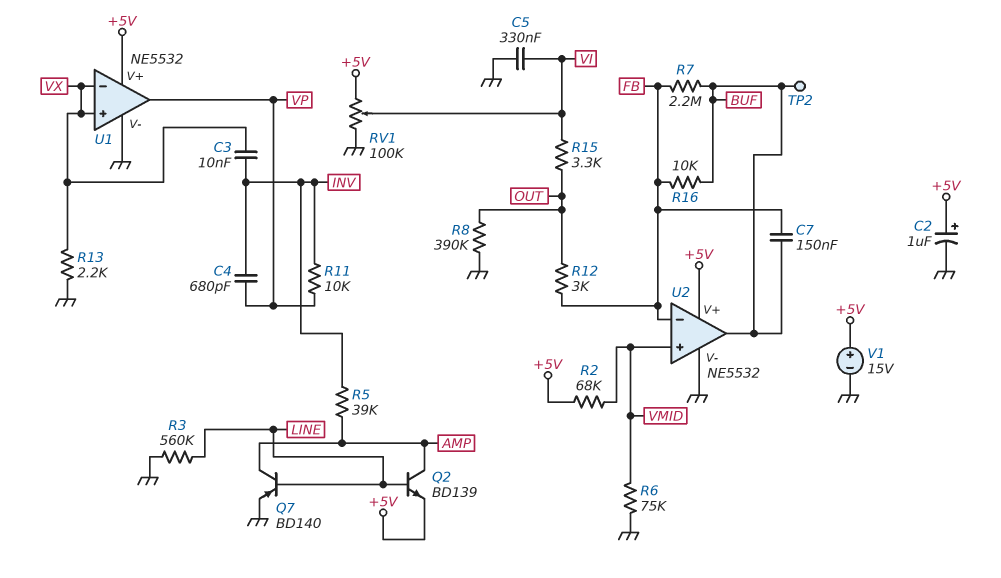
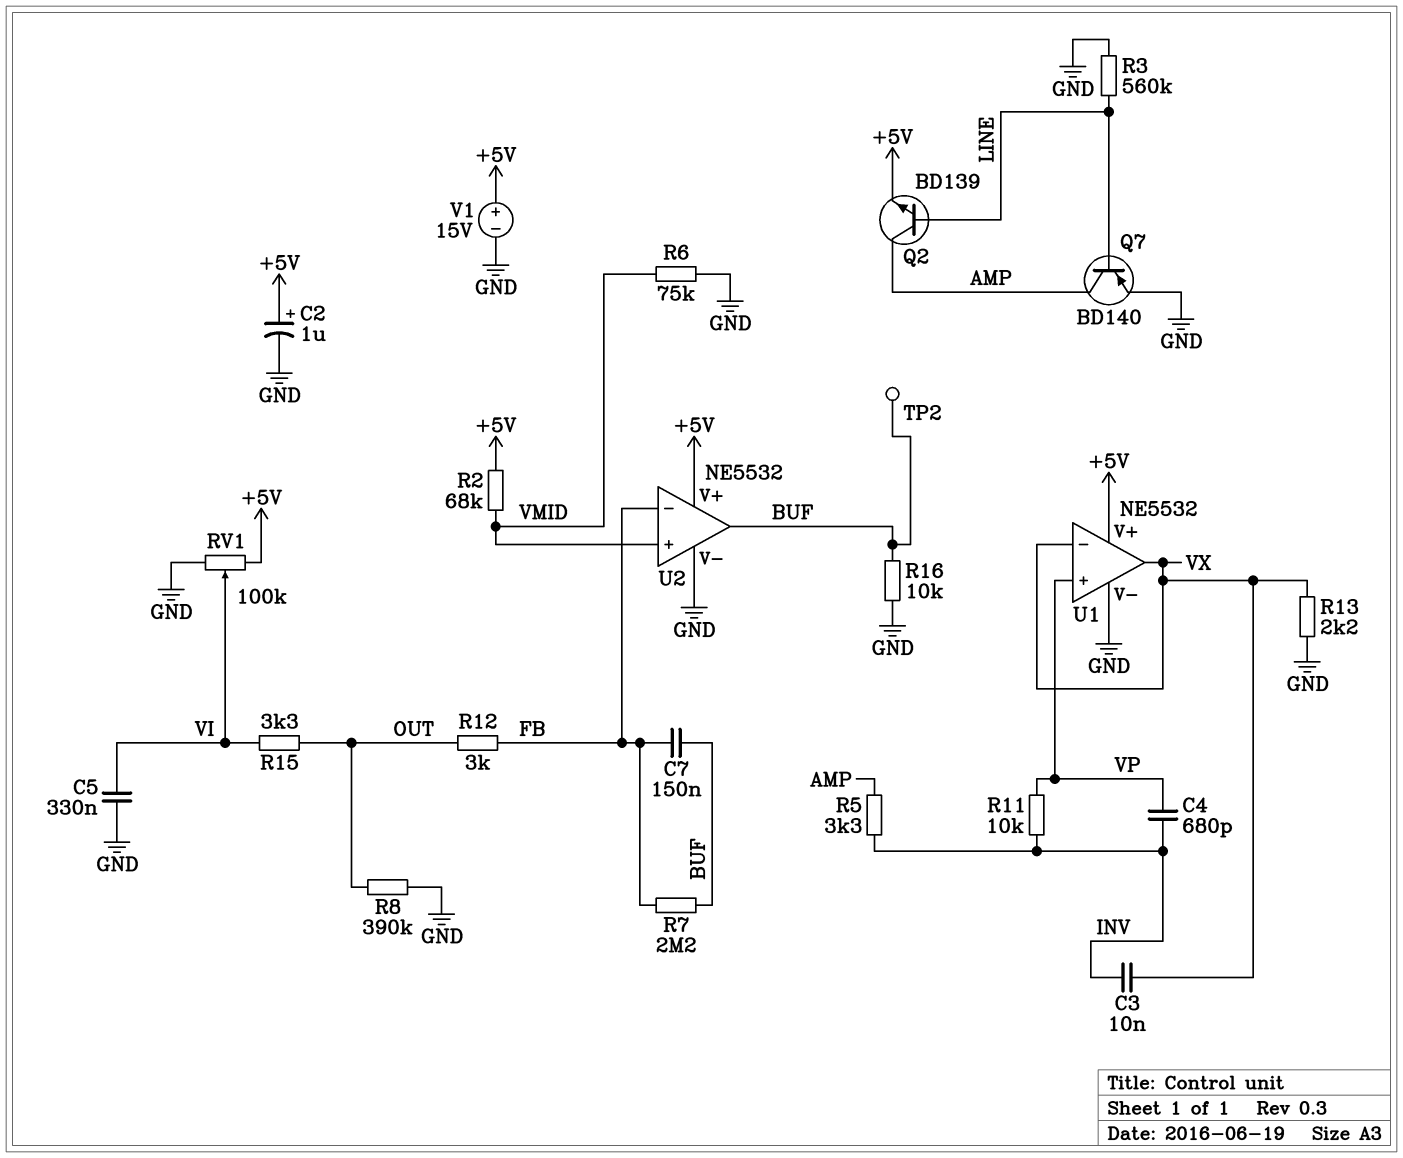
R5: 39k (AMP, INV) -> 3.3k (AMP, INV)
R16: 10k (BUF, FB) -> 10k (BUF, GND)
U1 pin in+: VX -> VP
U1 pin out: VP -> VX

